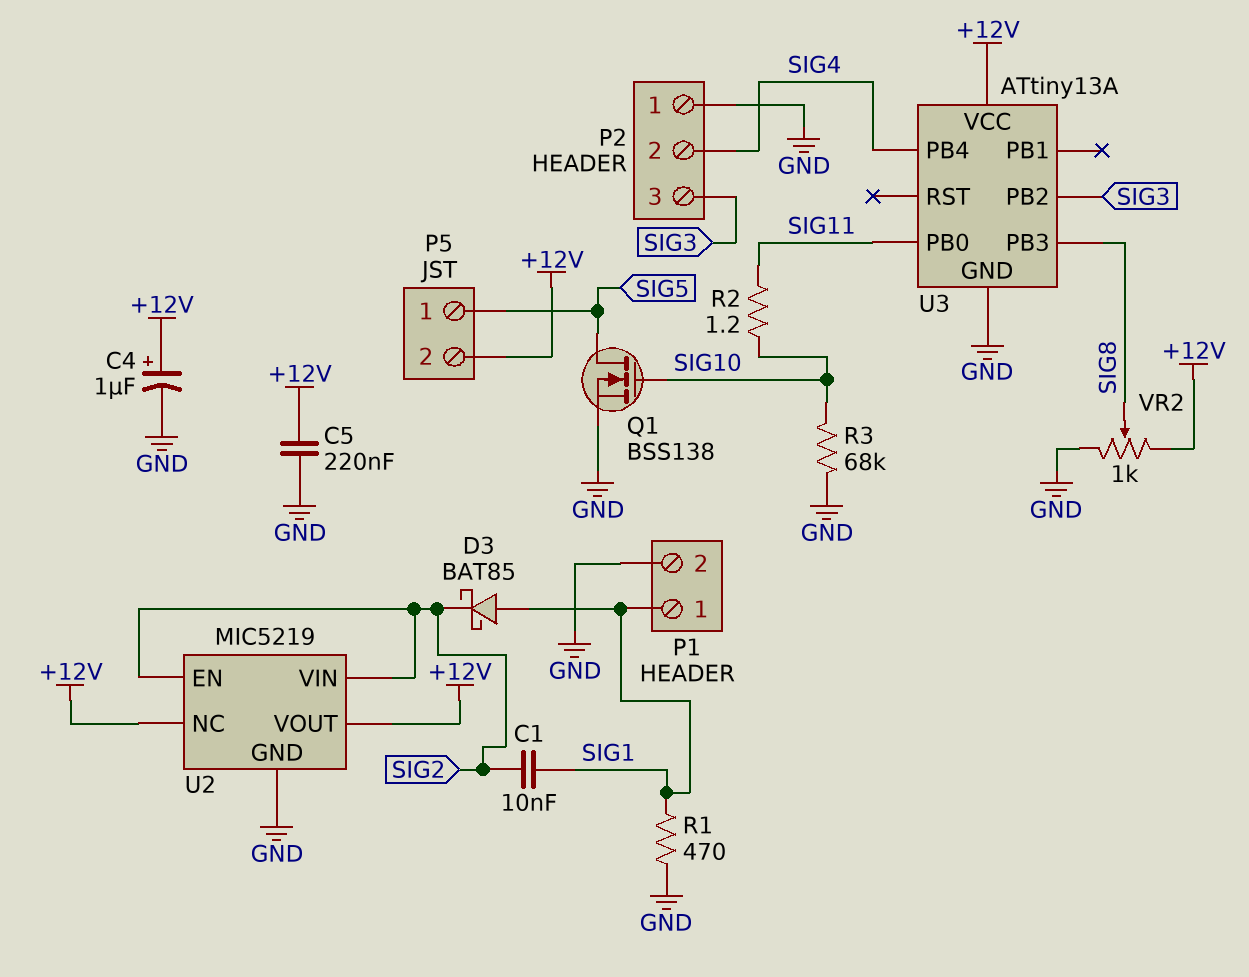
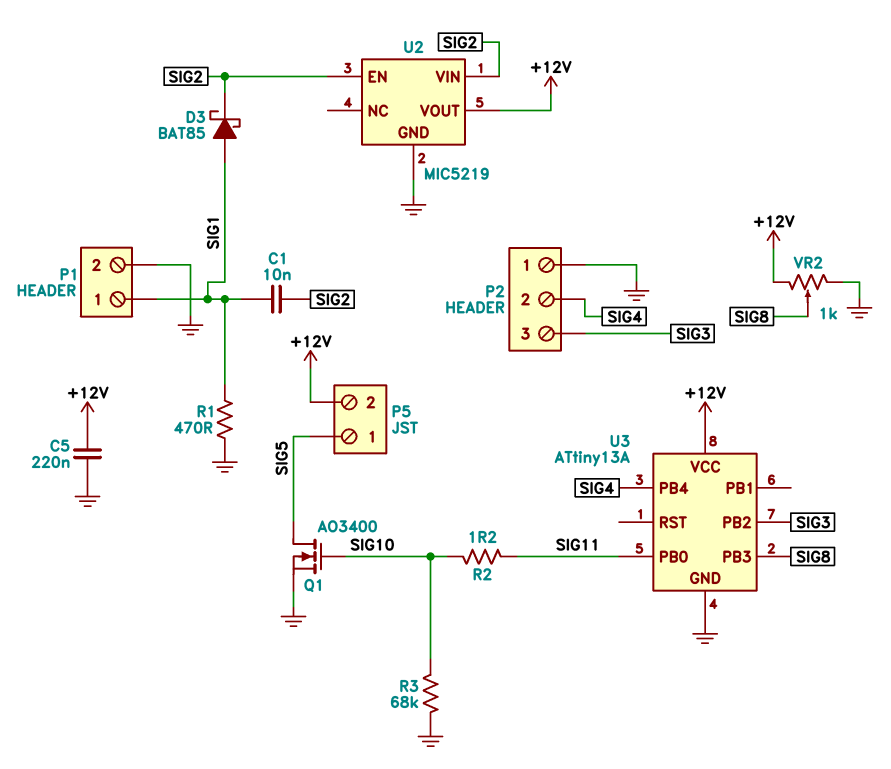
C4: 1uF (plus +12V, minus GND) -> none
Q1: NMOS BSS138 (G SIG10, D SIG5, S GND) -> NMOS AO3400 (G SIG10, D SIG5, S GND)
U2 pin NC: +12V -> none

